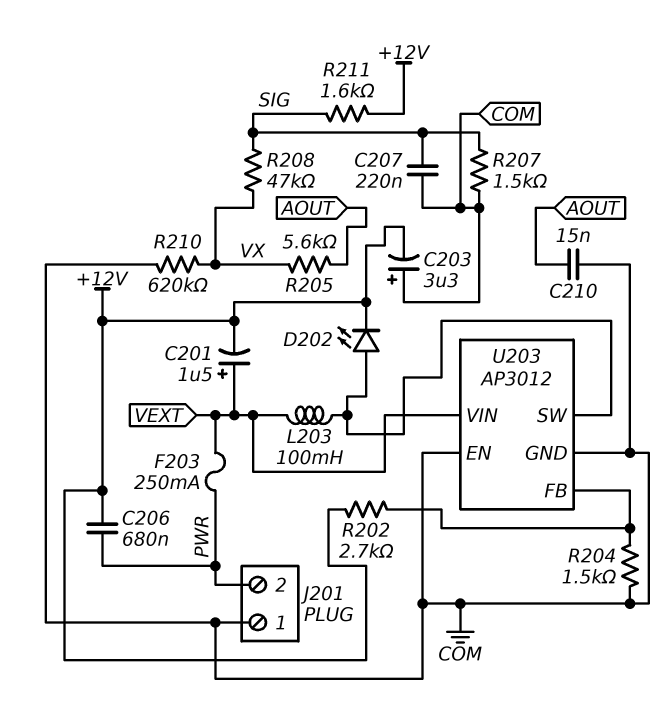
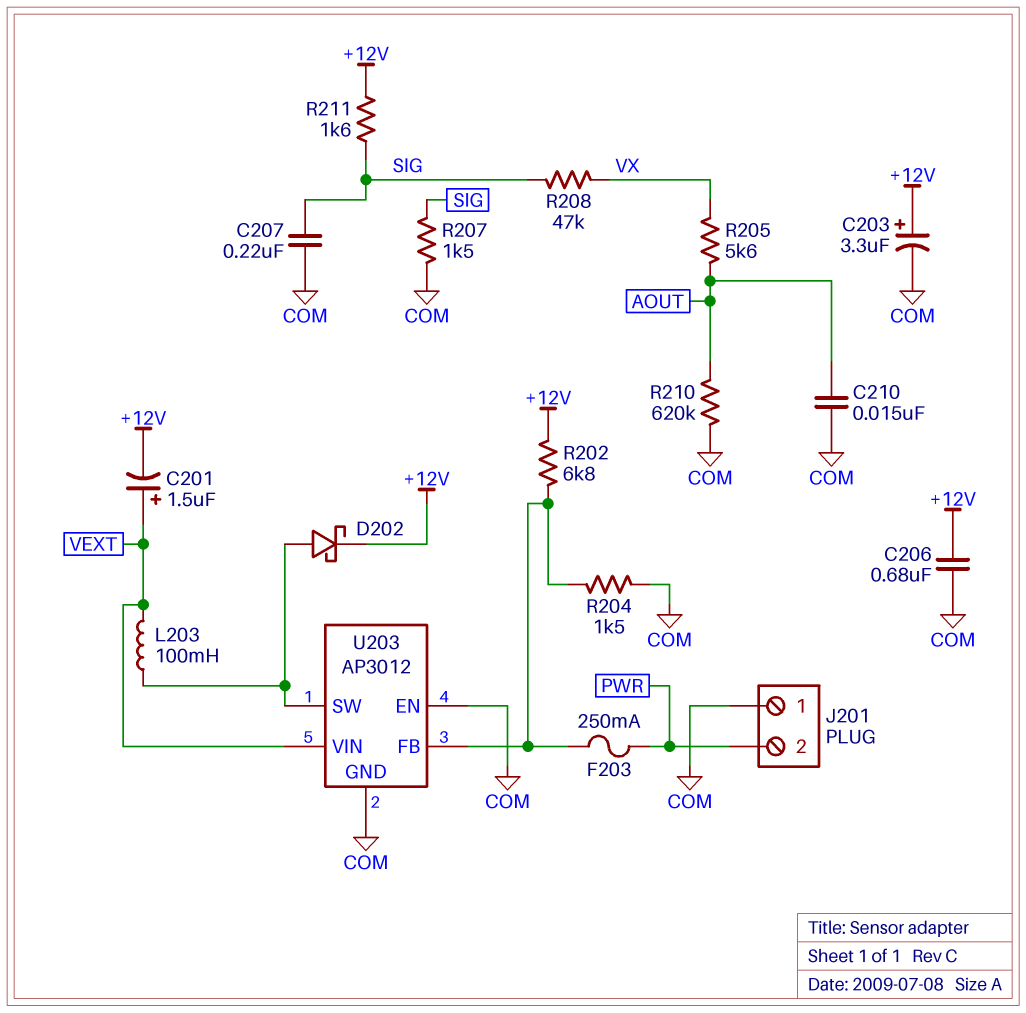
C203: 3.3uF (plus COM, minus +12V) -> 3.3uF (plus +12V, minus COM)
C206: 680nF (+12V, PWR) -> 680nF (+12V, COM)
D202: LED (A U203/SW, K +12V) -> schottky (A U203/SW, K +12V)
F203: 250mA (PWR, VEXT) -> 250mA (PWR, U203/FB)
R202: 2.7k (+12V, U203/FB) -> 6.8k (+12V, U203/FB)
R210: 620k (COM, VX) -> 620k (AOUT, COM)

